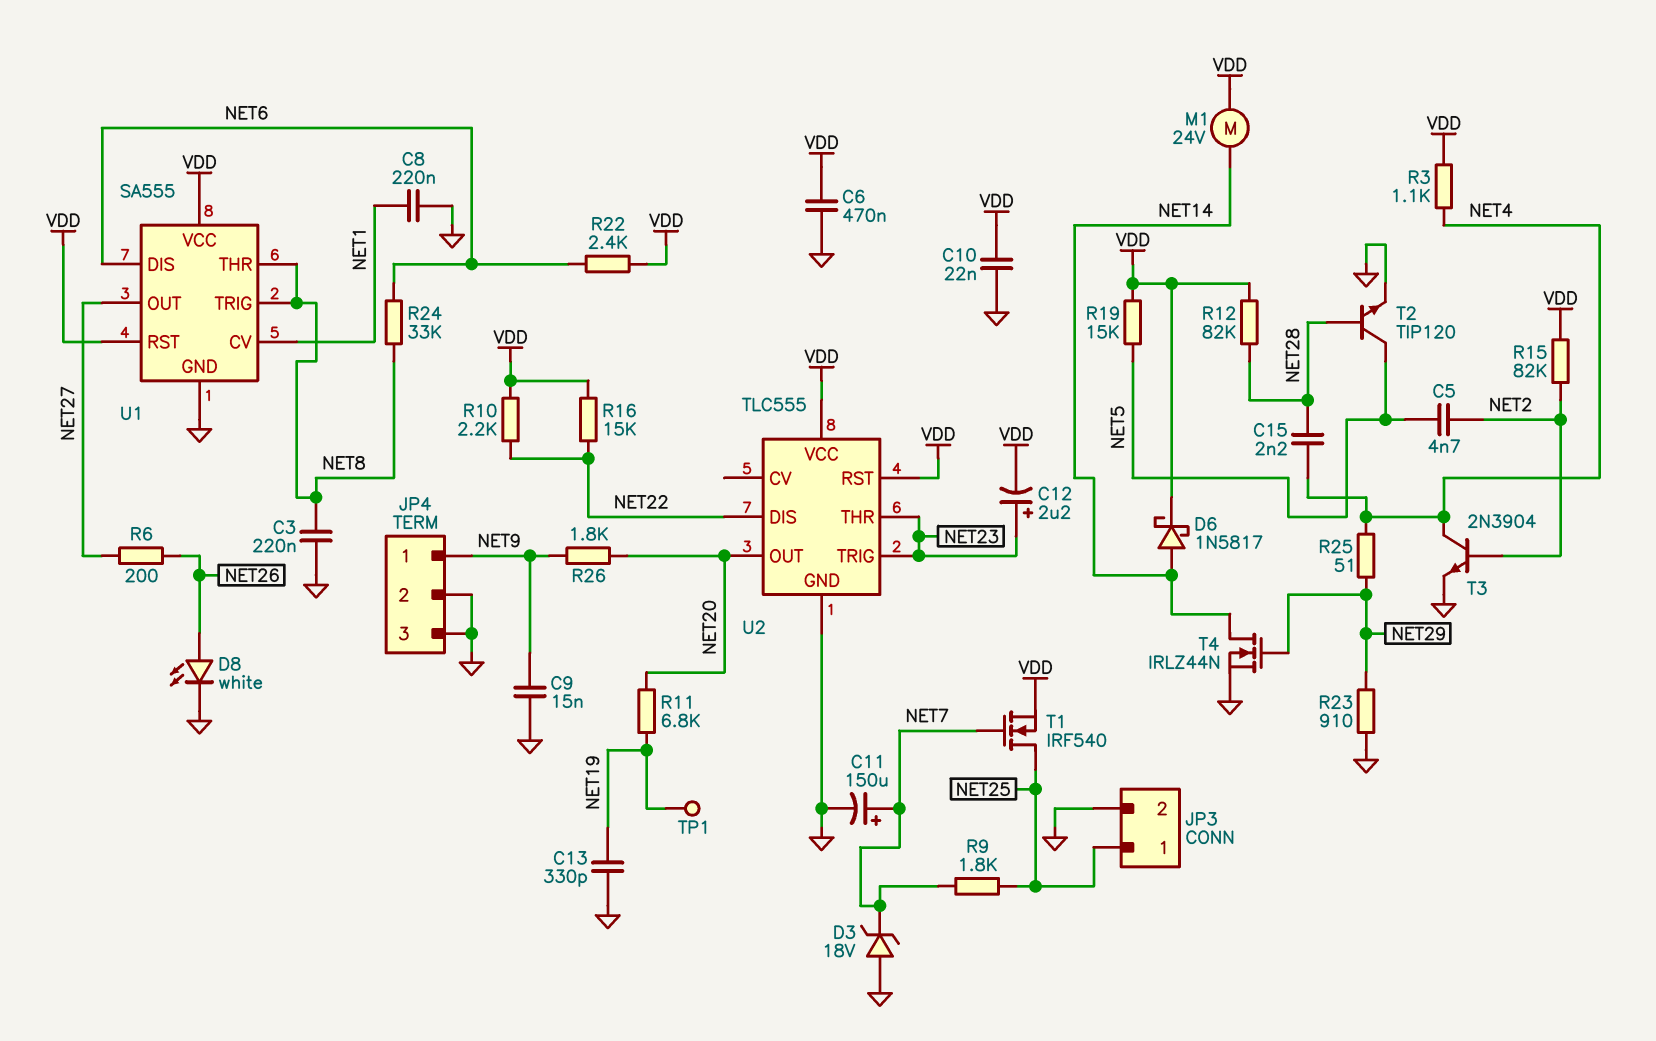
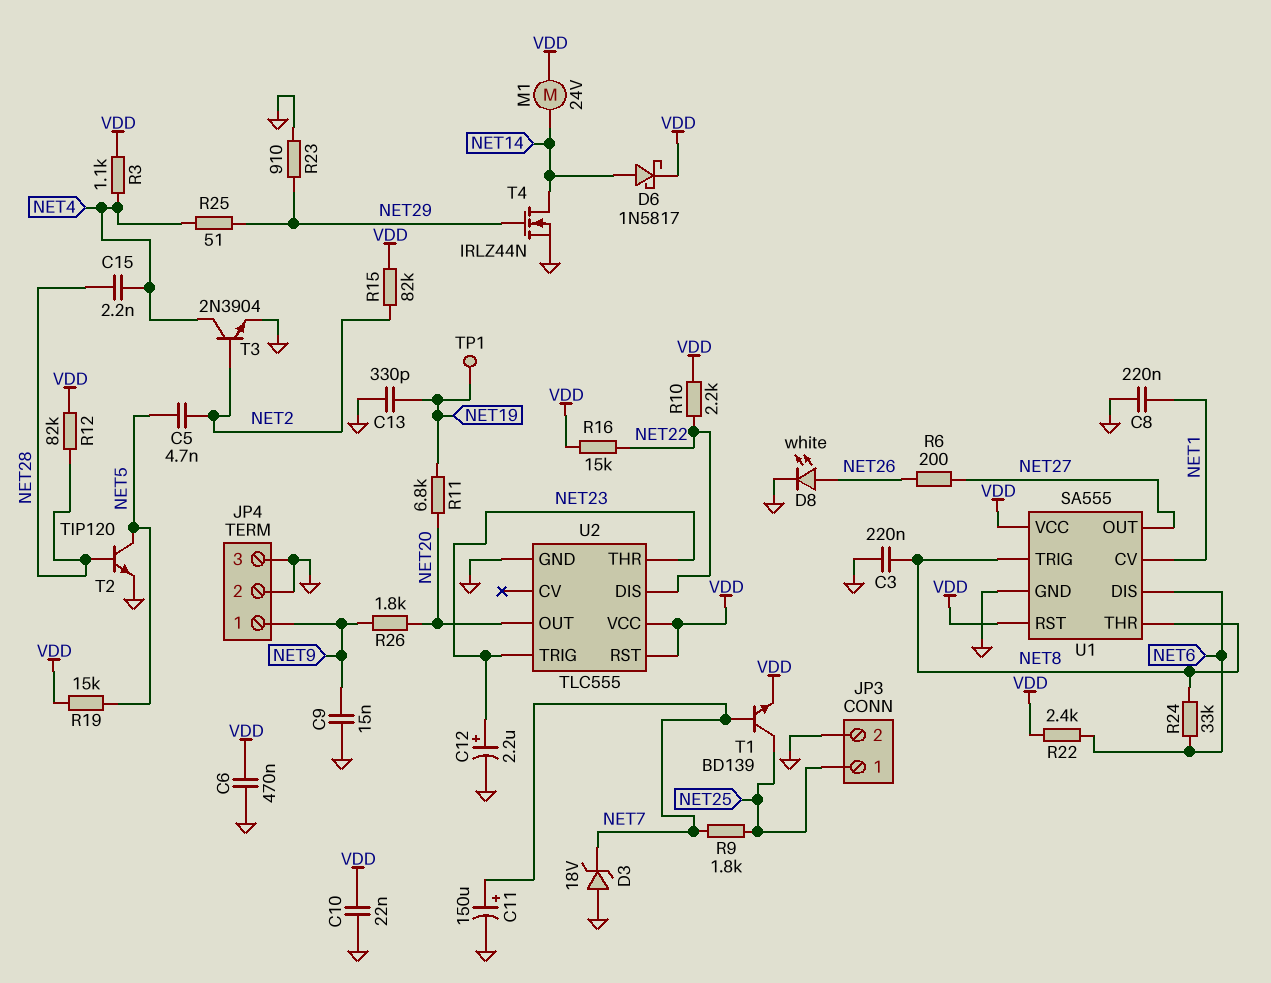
C12: 2.2uF (plus NET23, minus VDD) -> 2.2uF (plus NET23, minus GND)
T1: NMOS IRF540 (G NET7, D NET25, S VDD) -> NPN BD139 (B NET7, C NET25, E VDD)

